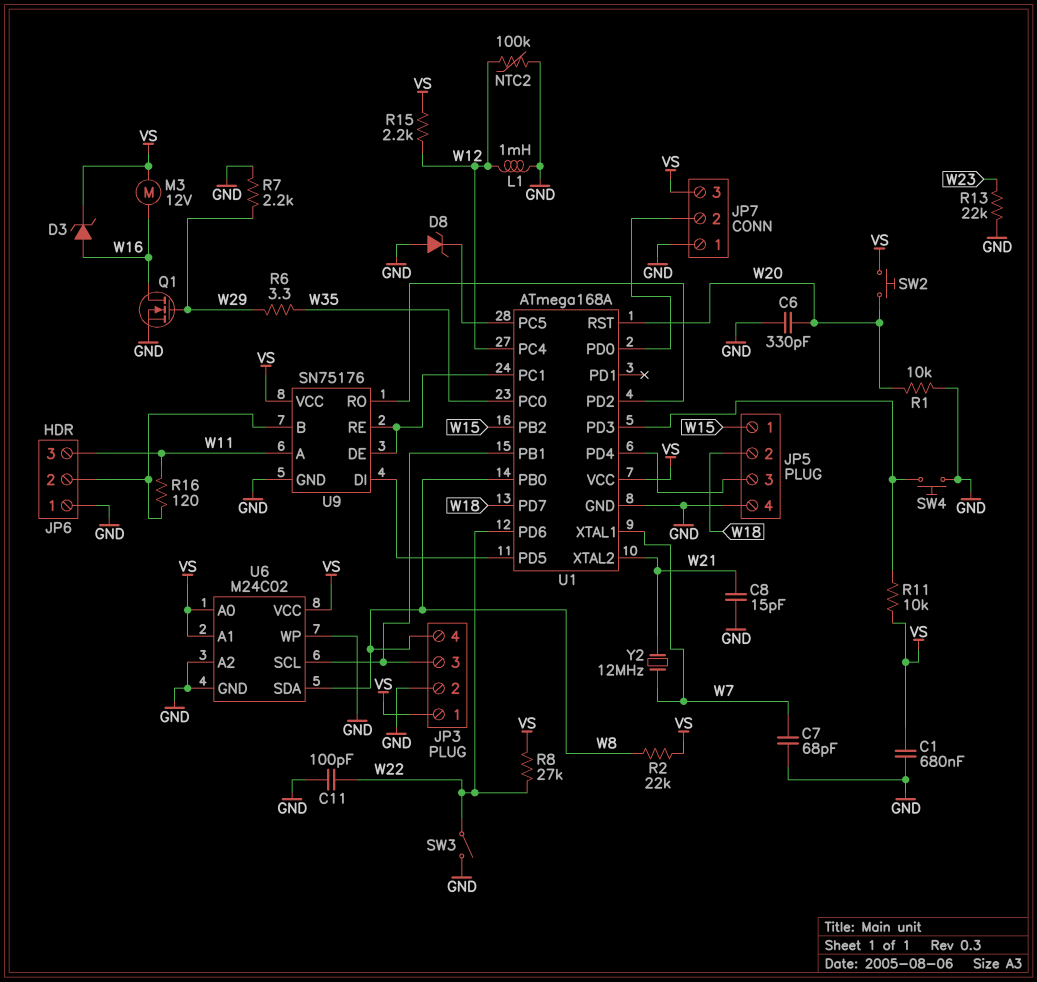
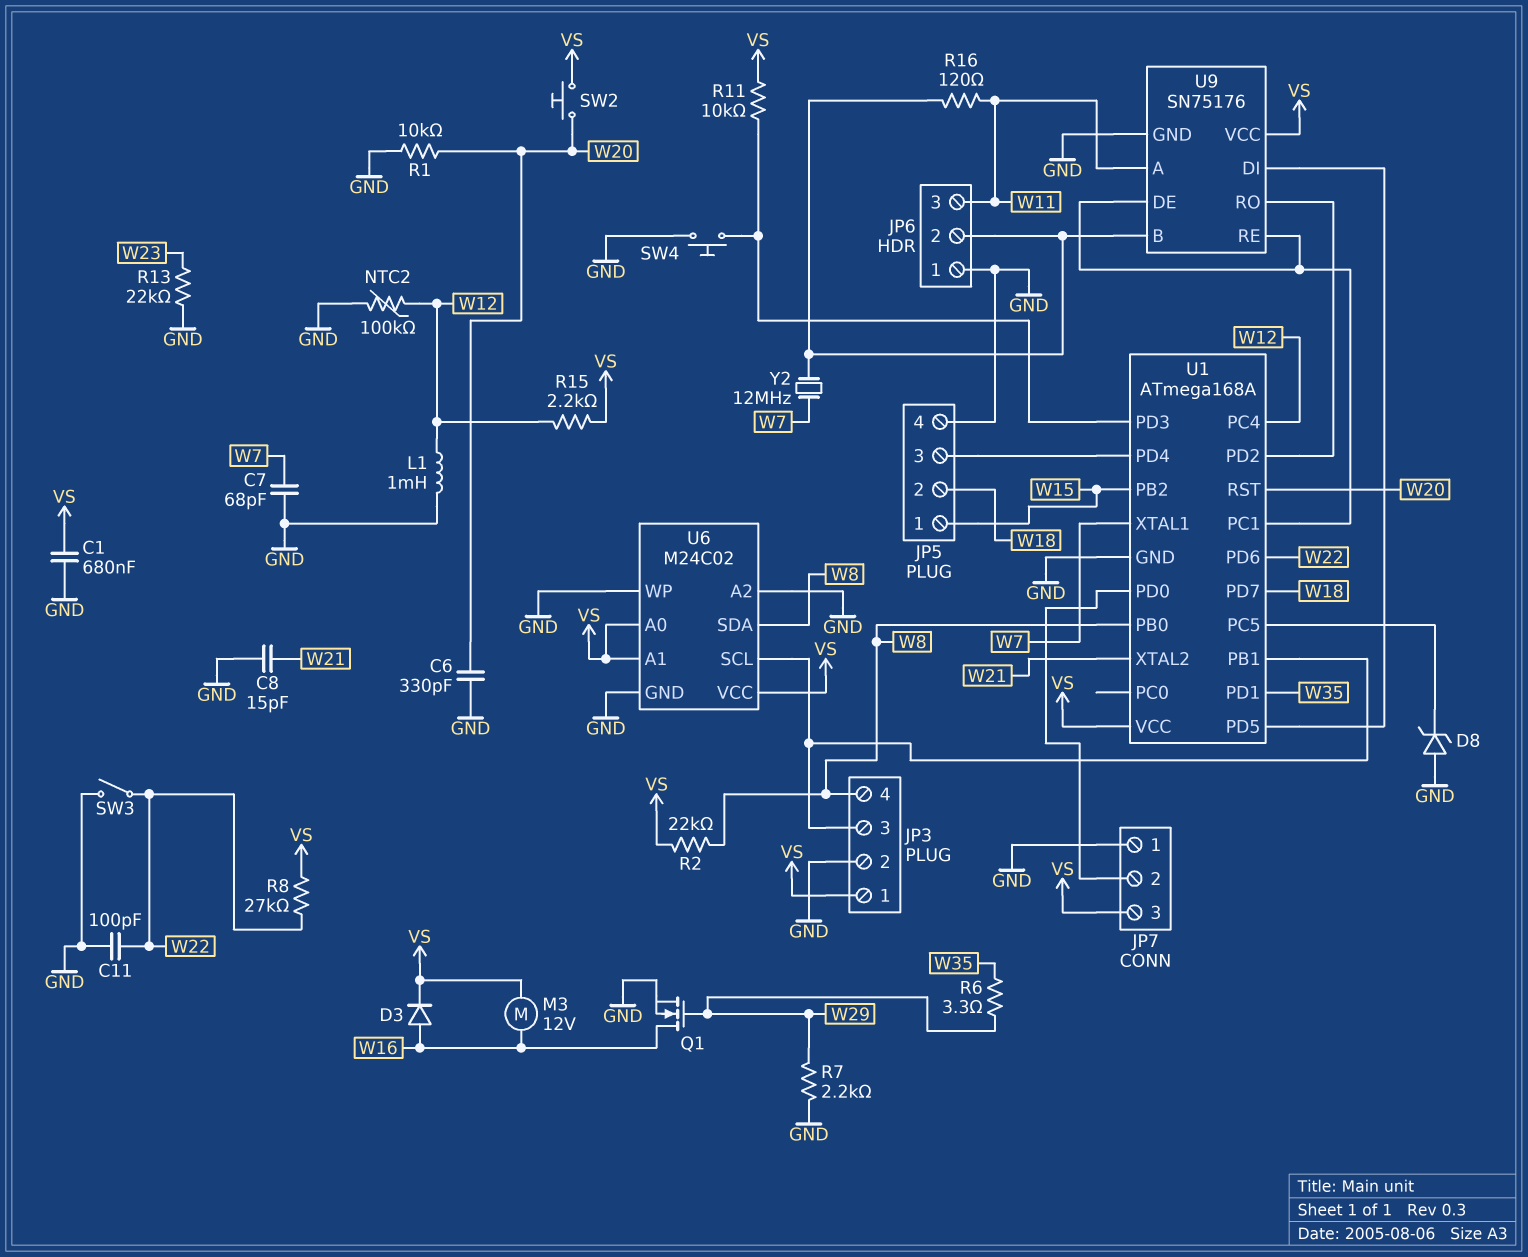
D3: zener (A W16, K VS) -> diode (A W16, K VS)
U1 pin PC0: W35 -> none
U1 pin PD1: none -> W35
Y2: 12MHz (W7, W21) -> 12MHz (JP6/2, W7)

